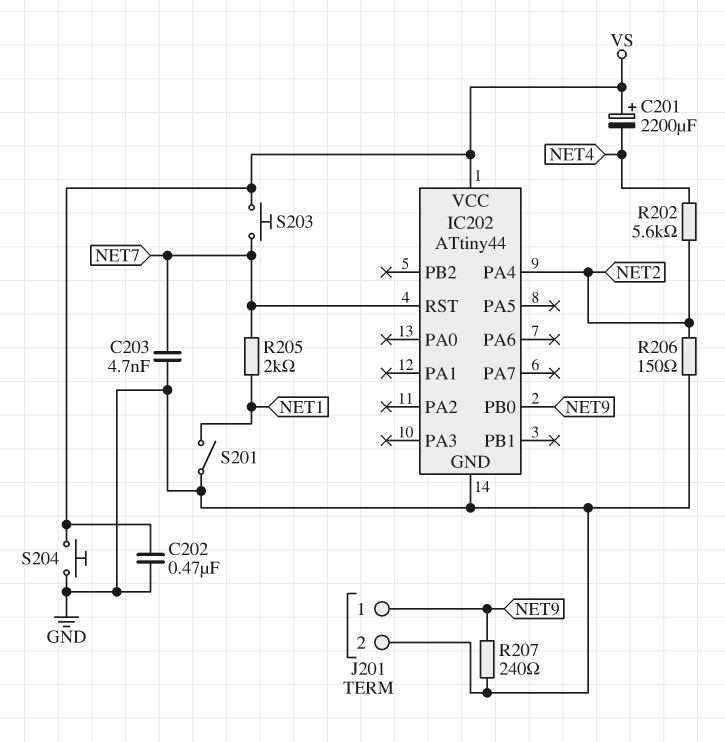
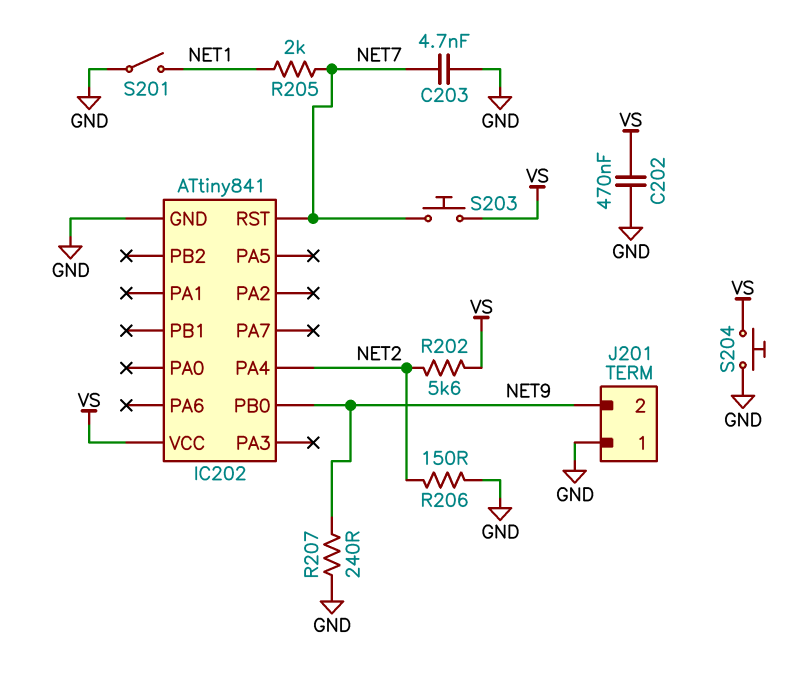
C201: 2200uF (plus VS, minus NET4) -> none
IC202: ATtiny44 -> ATtiny841
J201 pin 1: NET9 -> GND
J201 pin 2: GND -> NET9
R202: 5.6k (NET2, NET4) -> 5.6k (NET2, VS)

